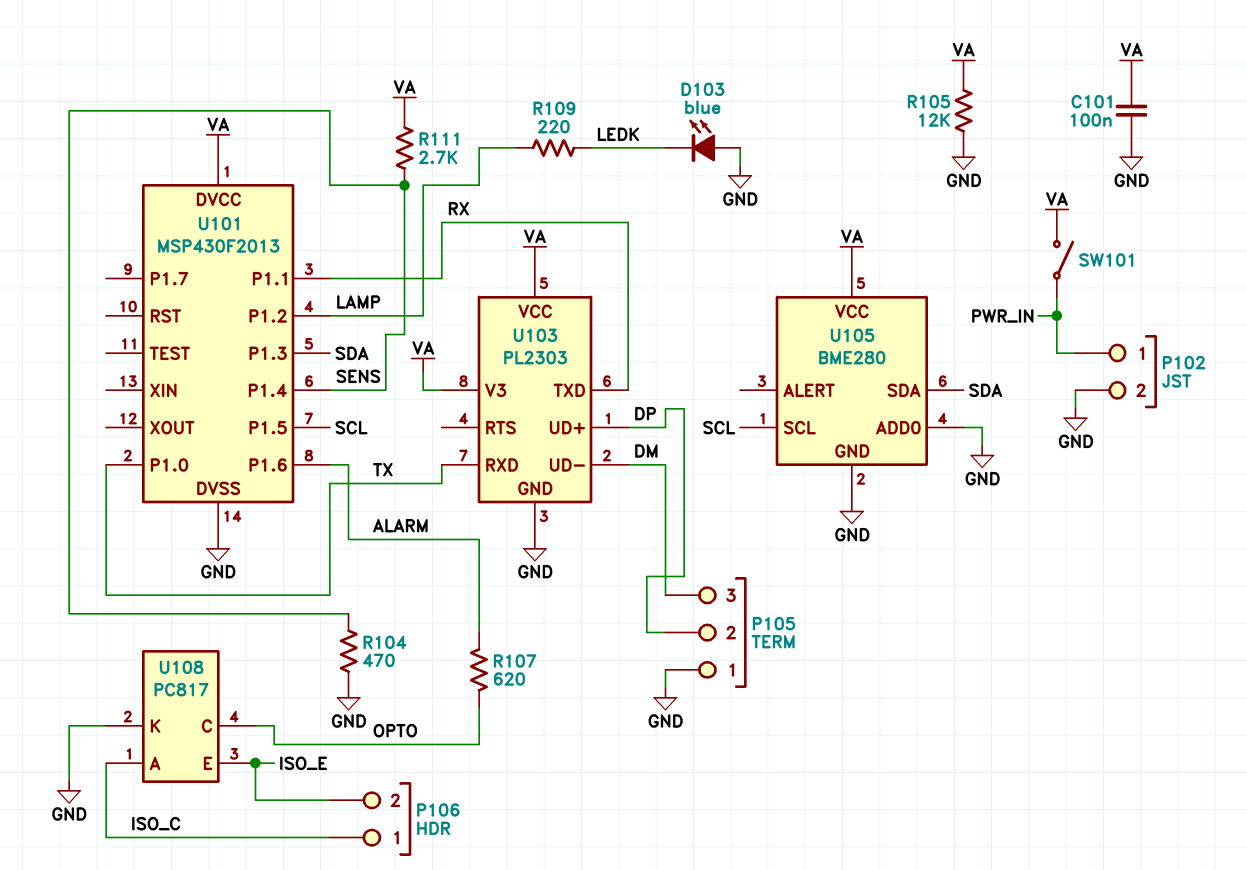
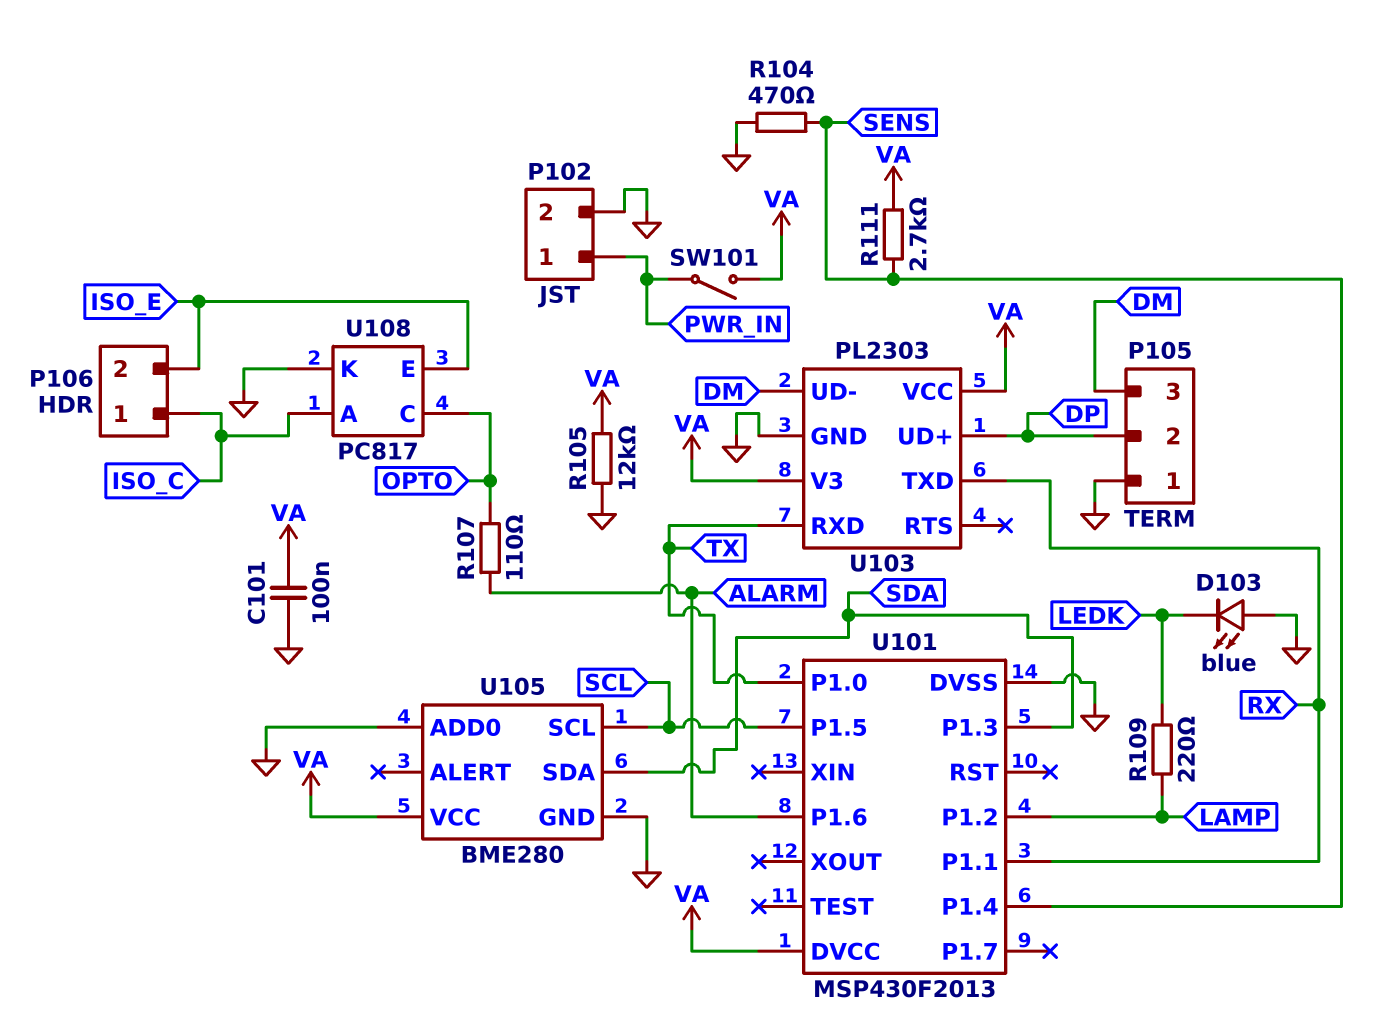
R107: 620 (ALARM, OPTO) -> 110 (ALARM, OPTO)

